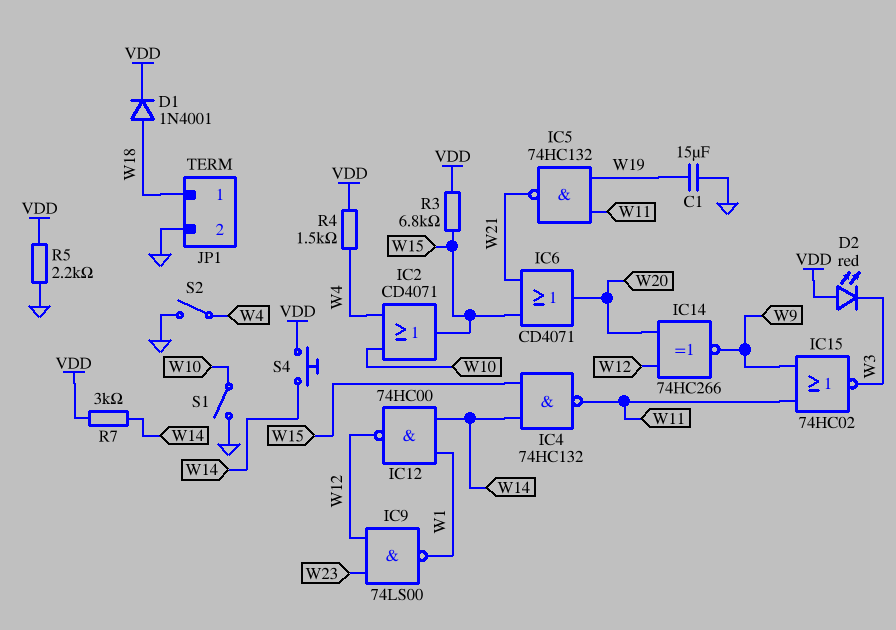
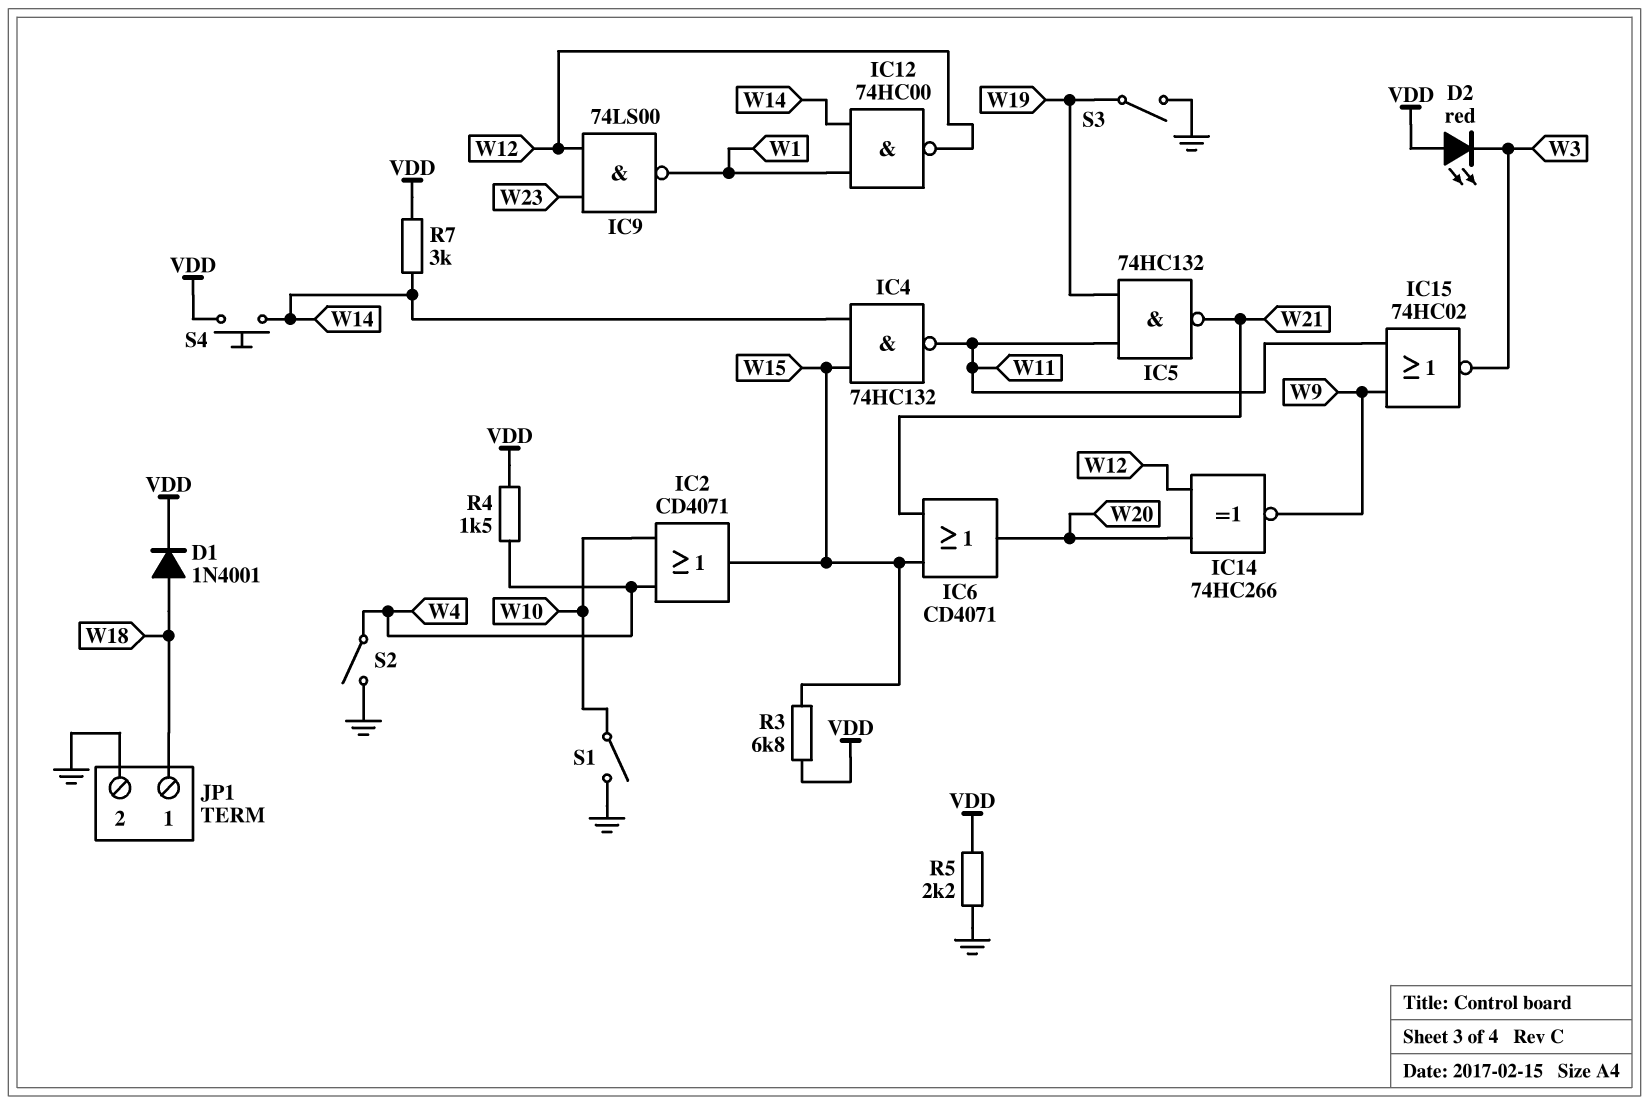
C1: 15uF (GND, W19) -> none
S3: none -> switch (GND, W19)

